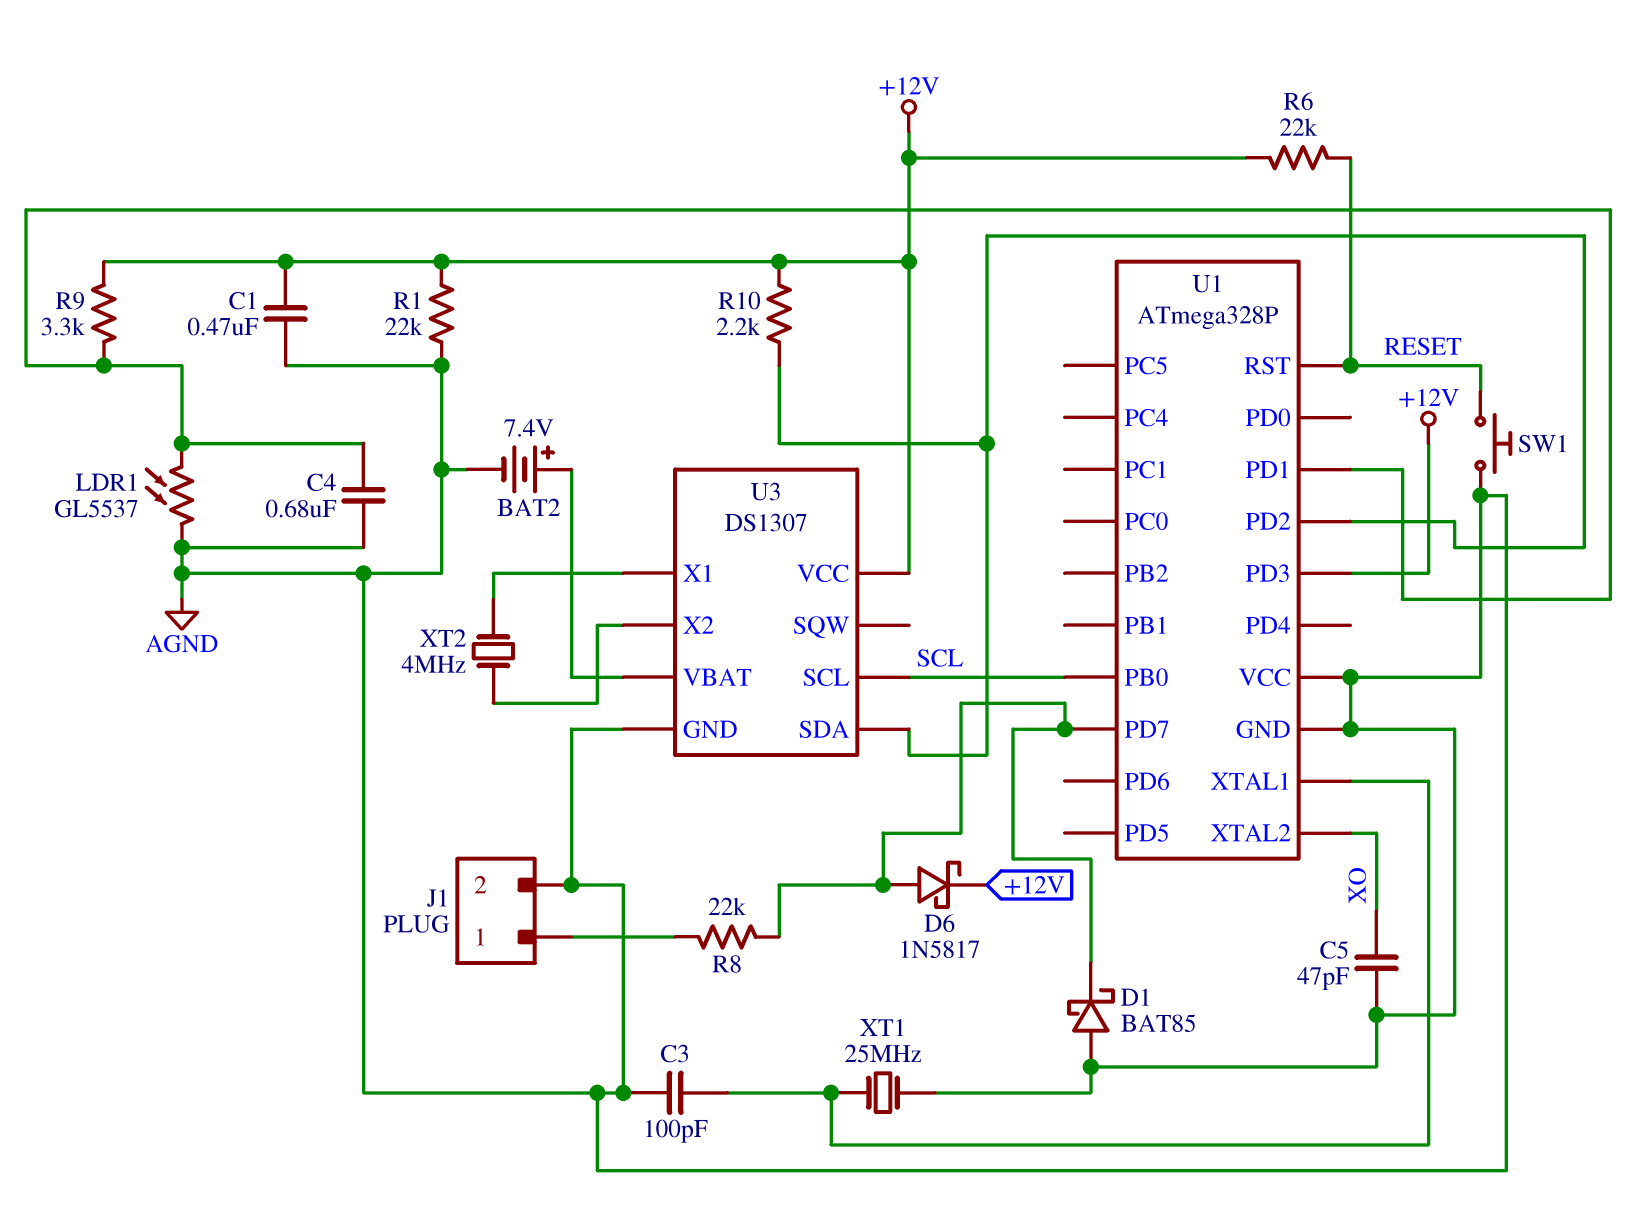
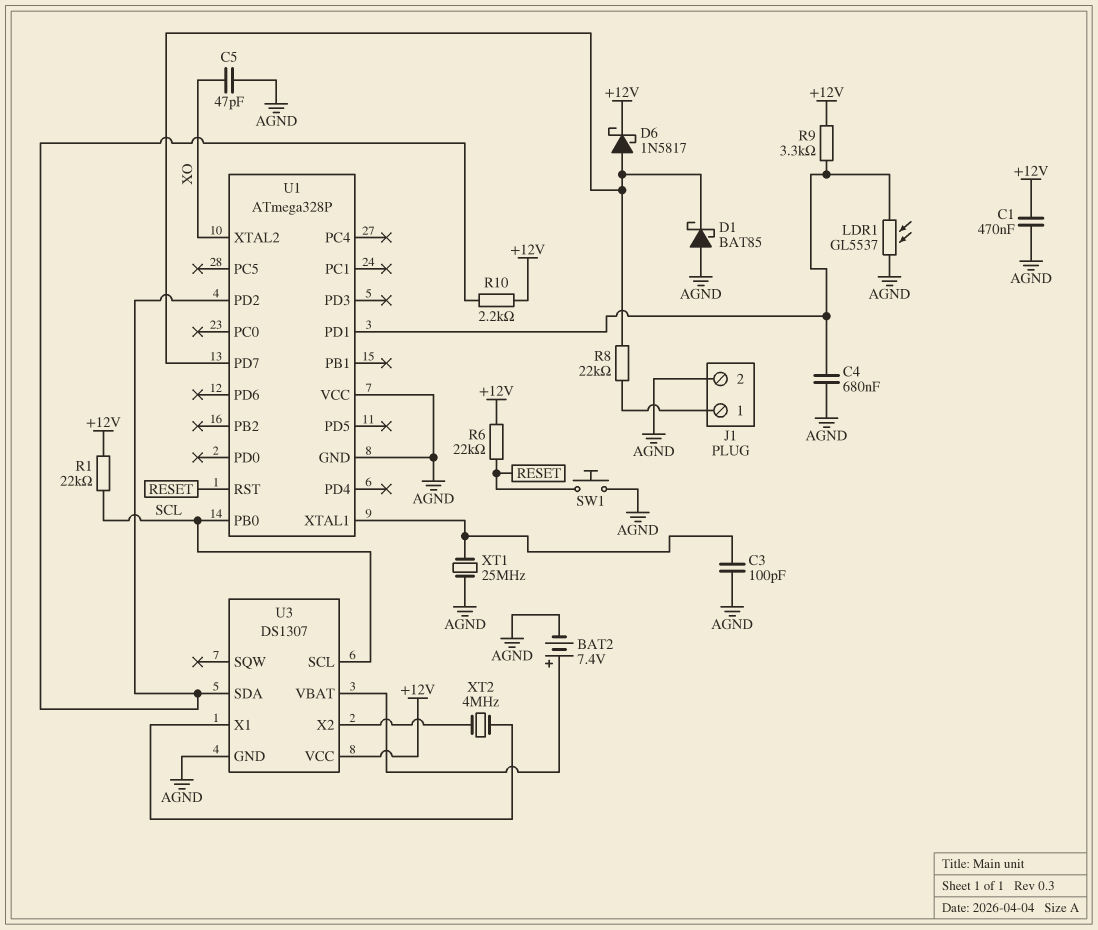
R1: 22k (+12V, AGND) -> 22k (+12V, SCL)
U1 pin PD3: +12V -> none

